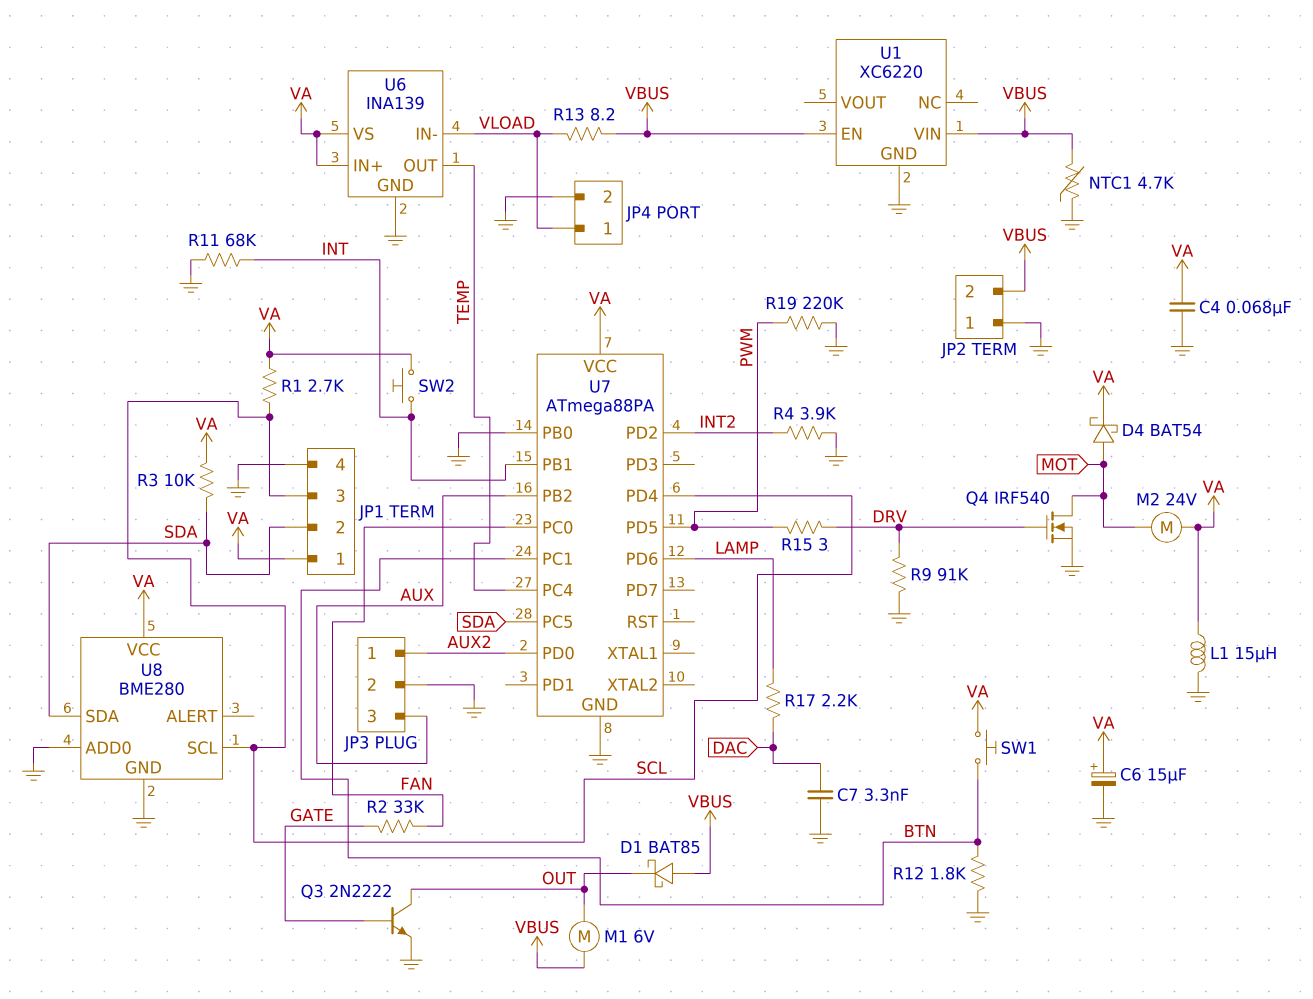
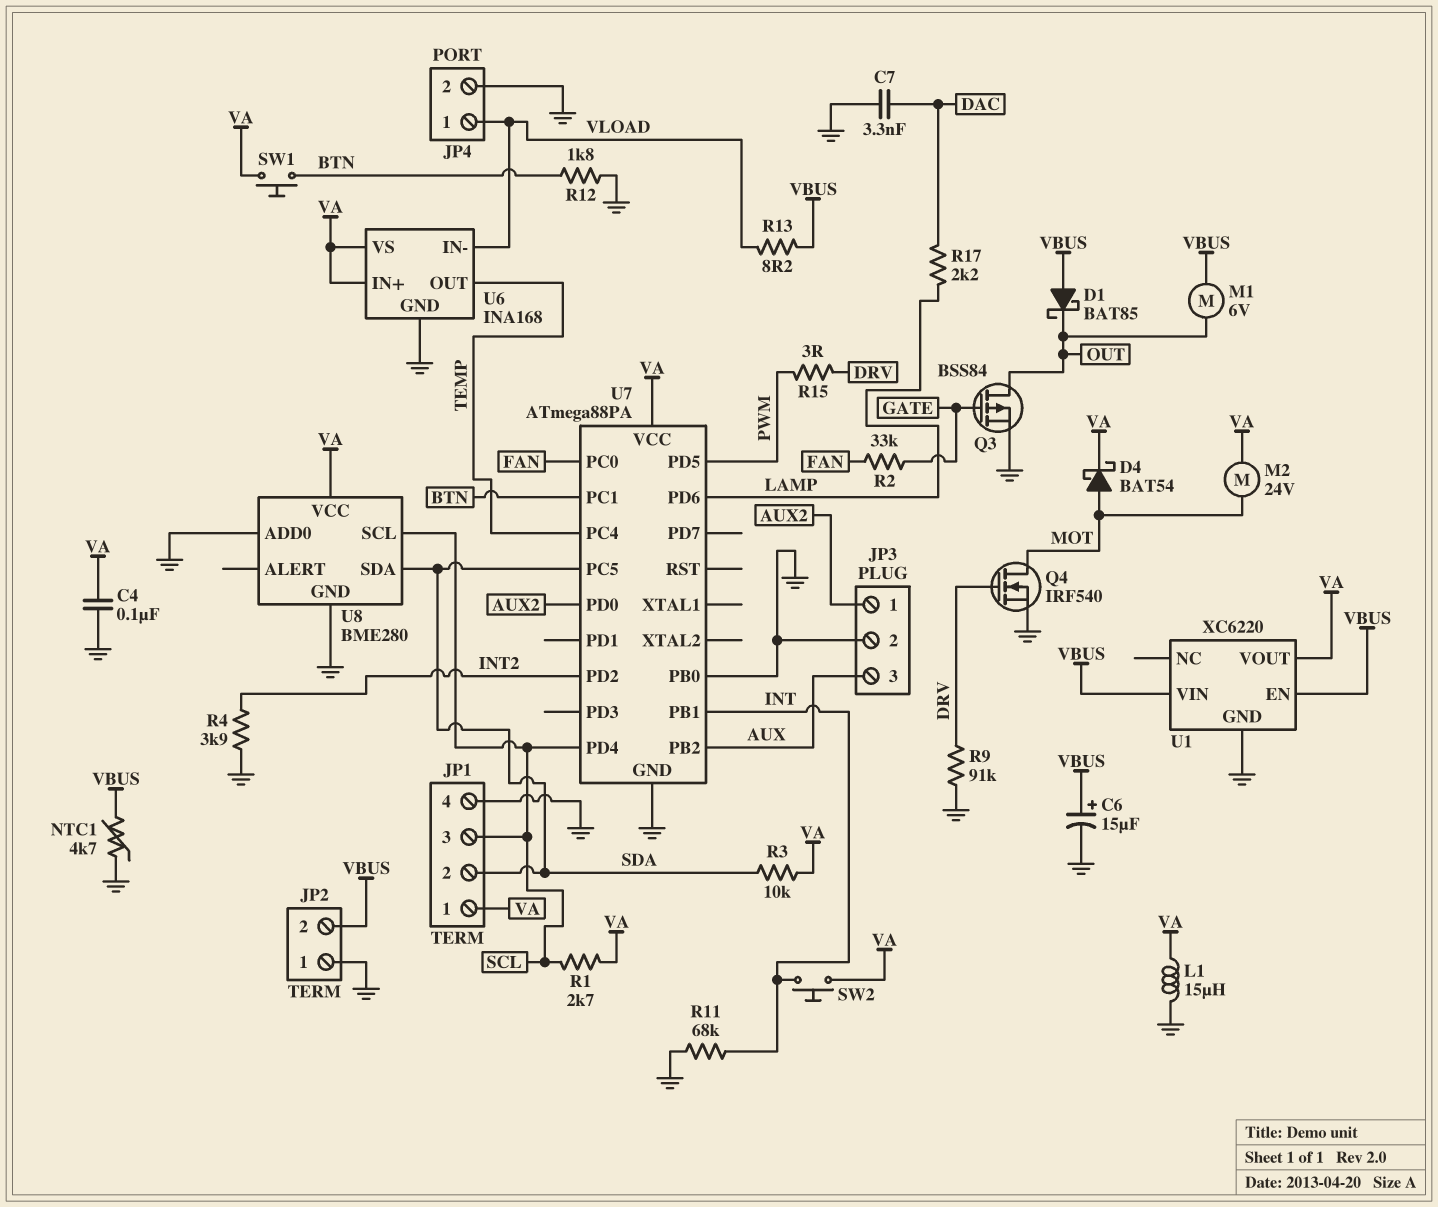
C4: 68nF (GND, VA) -> 100nF (GND, VA)
C6: 15uF (plus VA, minus GND) -> 15uF (plus VBUS, minus GND)
Q3: NPN 2N2222 (B GATE, C OUT, E GND) -> PMOS BSS84 (G GATE, D OUT, S GND)
R19: 220k (GND, PWM) -> none
U1 pin VOUT: none -> VA
U6: INA139 -> INA168

